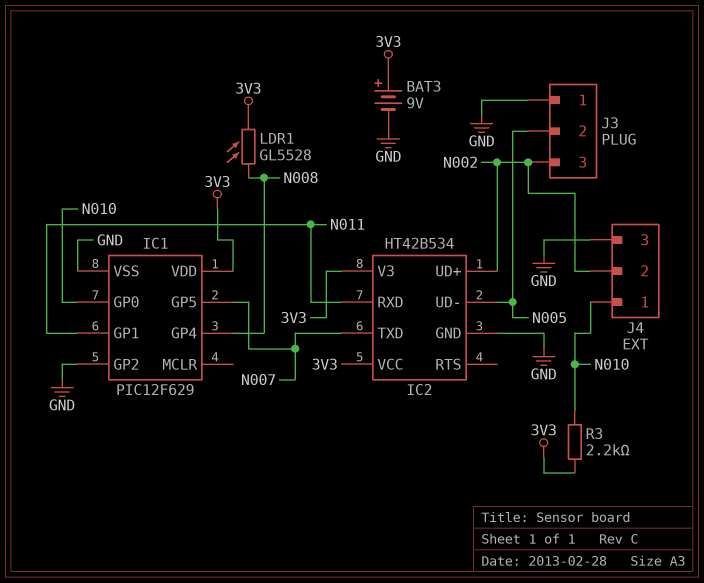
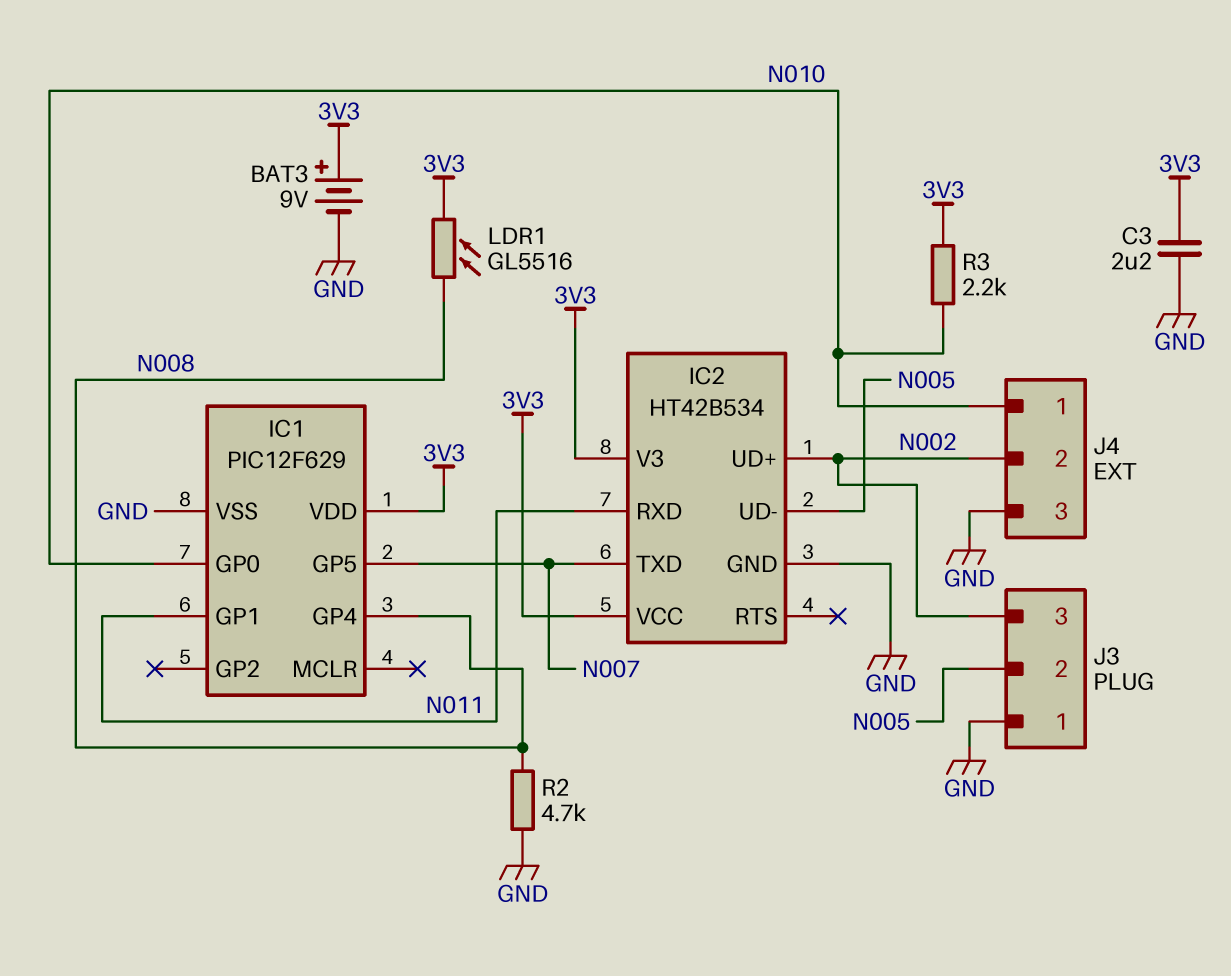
C3: none -> 2.2uF (3V3, GND)
IC1 pin GP2: GND -> none
LDR1: GL5528 (3V3, N008) -> GL5516 (3V3, N008)
R2: none -> 4.7k (GND, N008)

